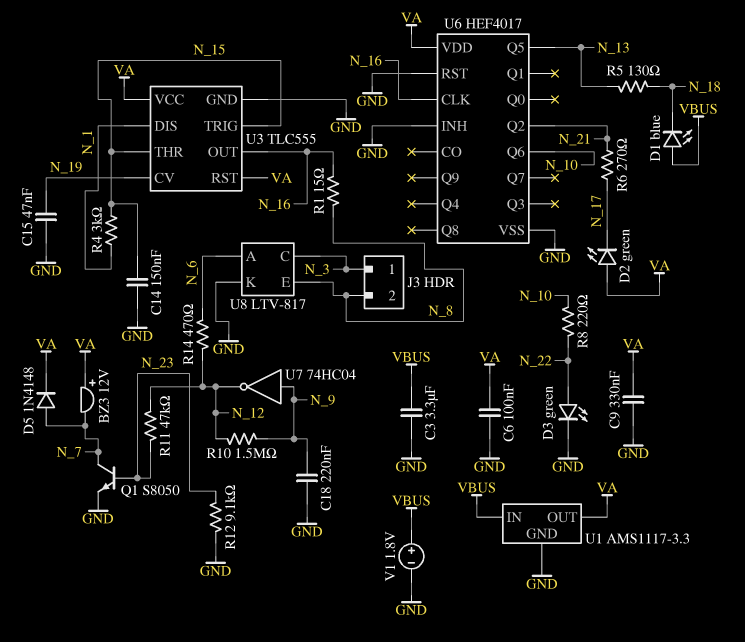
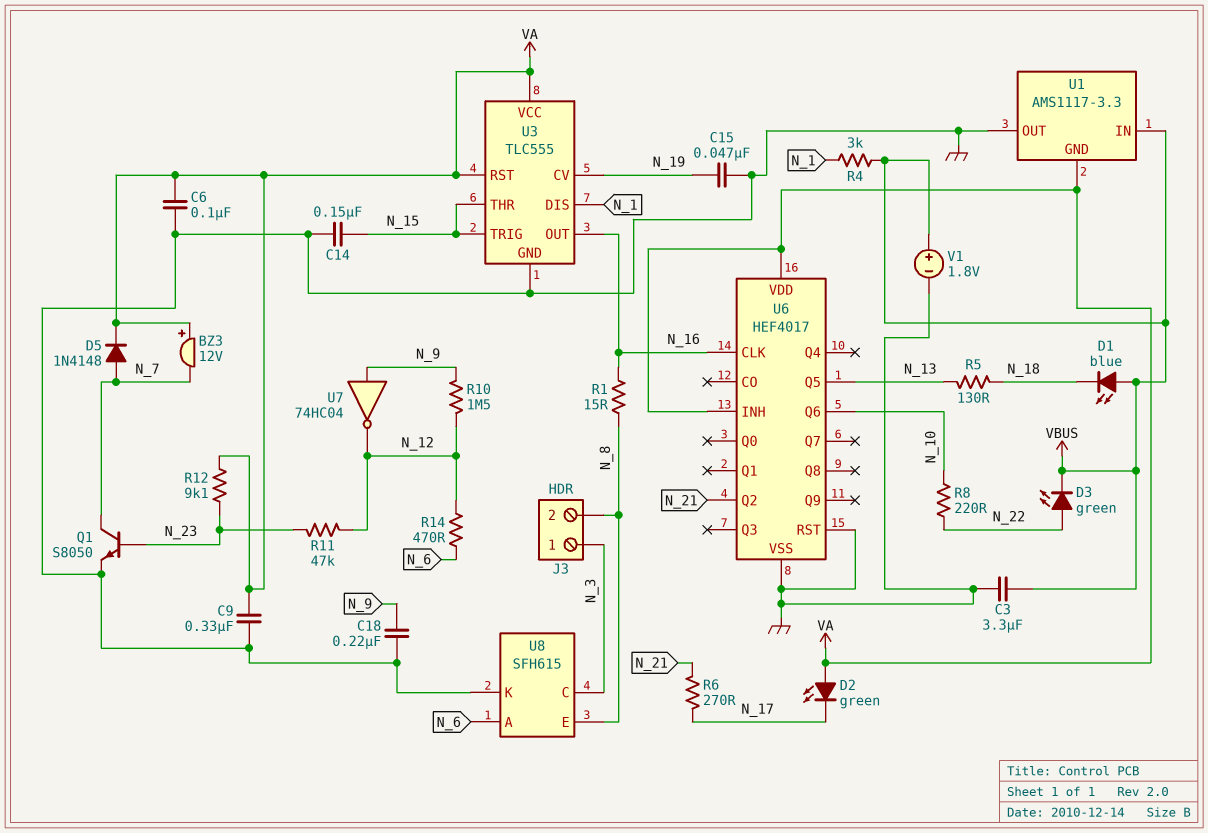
D3: LED green (A N_22, K GND) -> LED green (A N_22, K VBUS)
R4: 3k (N_1, N_15) -> 3k (N_1, VBUS)
R12: 9.1k (GND, N_23) -> 9.1k (N_23, VA)
U1 pin GND: GND -> VA
U1 pin OUT: VA -> GND
U6 pin INH: GND -> VA
U8: LTV-817 -> SFH615

